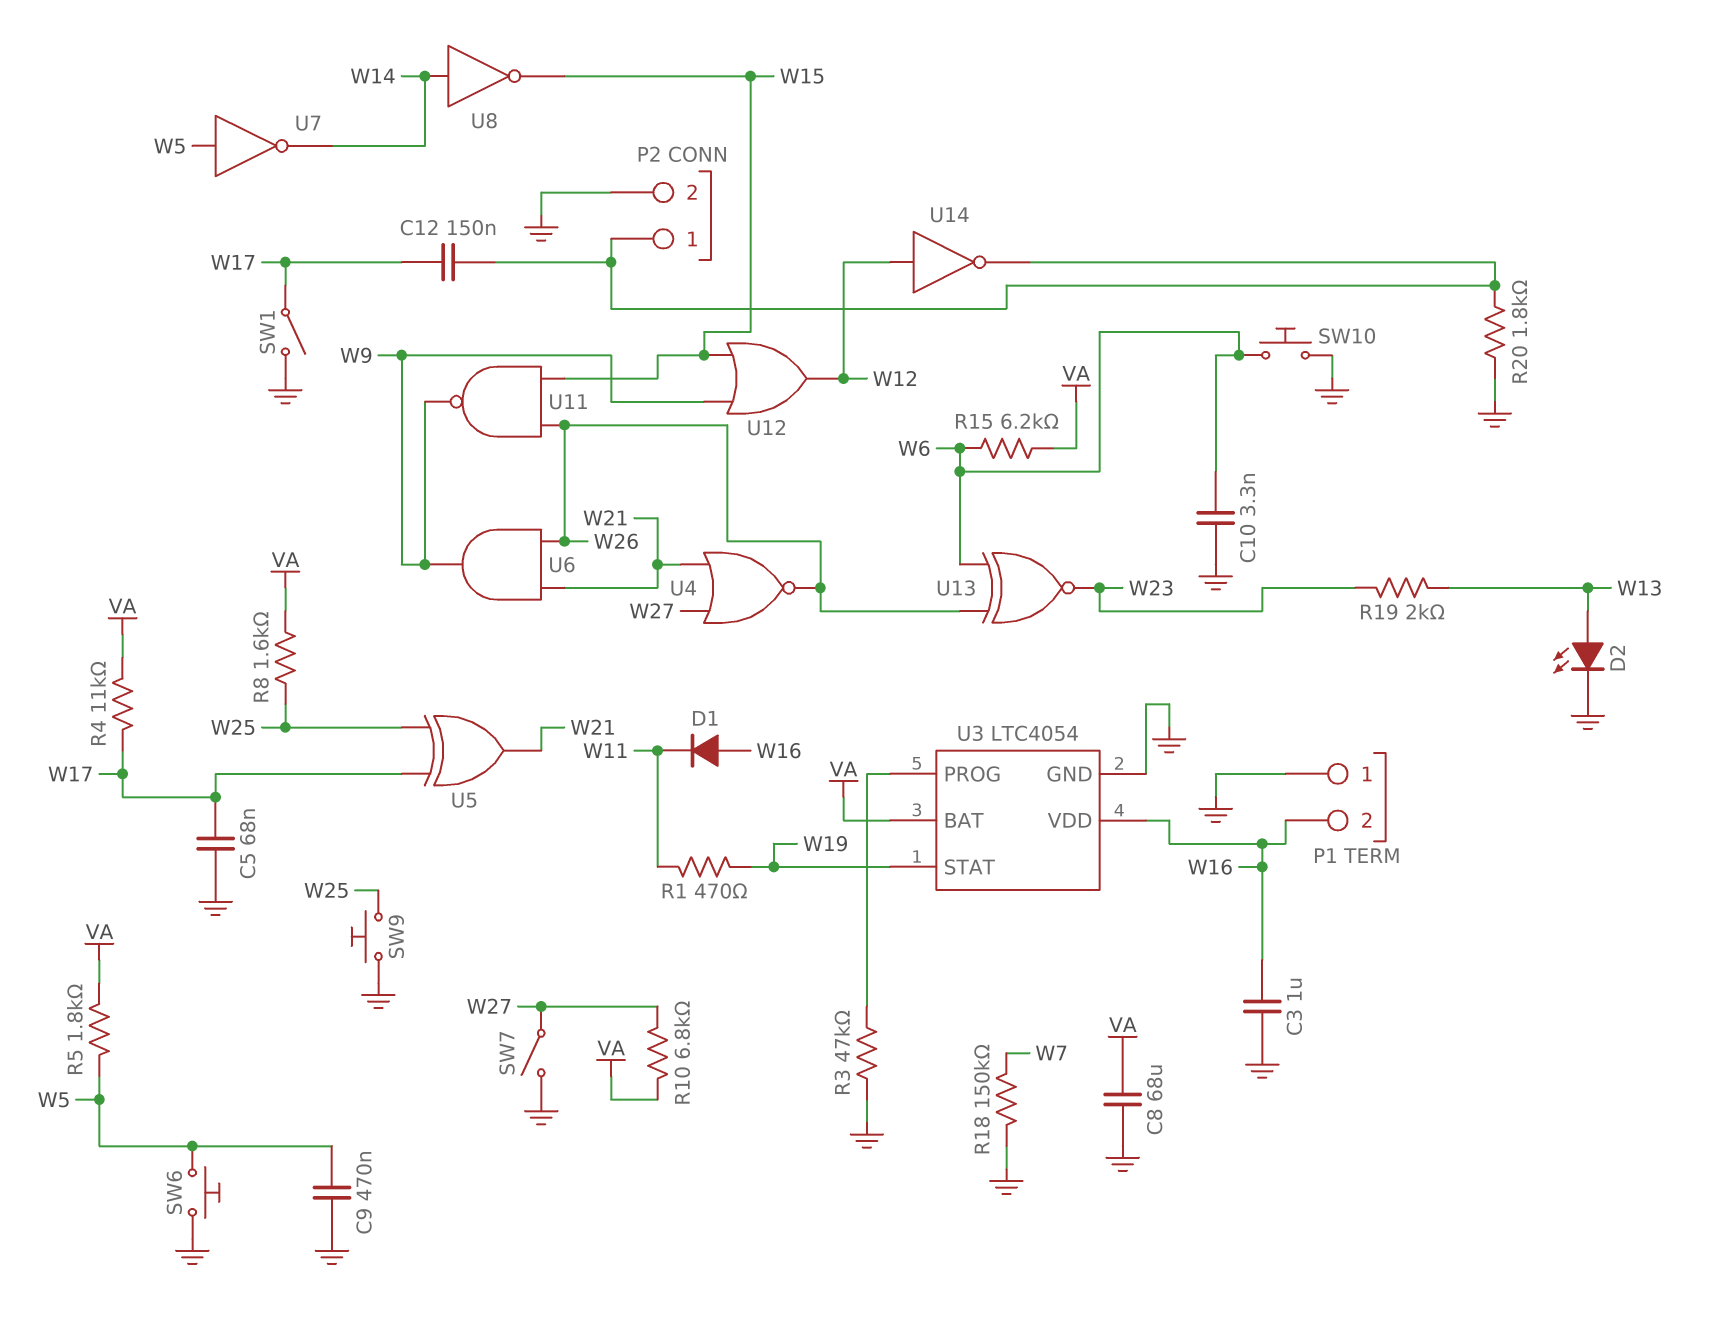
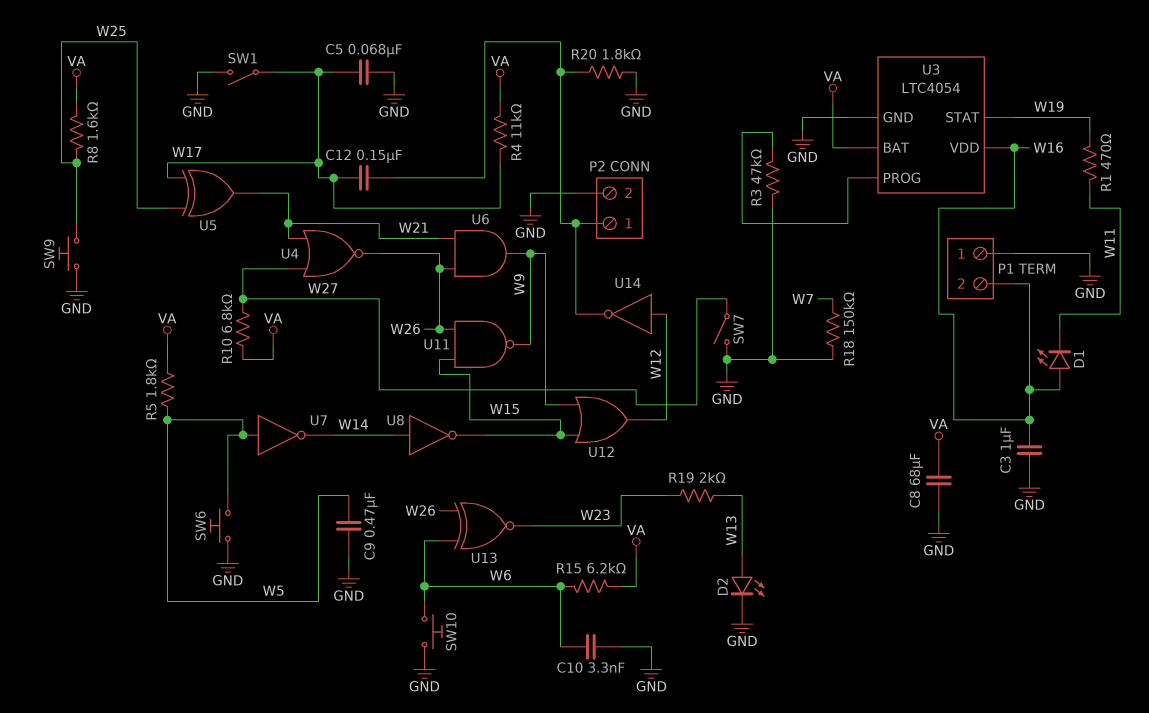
D1: diode (A W16, K W11) -> LED (A W16, K W11)

